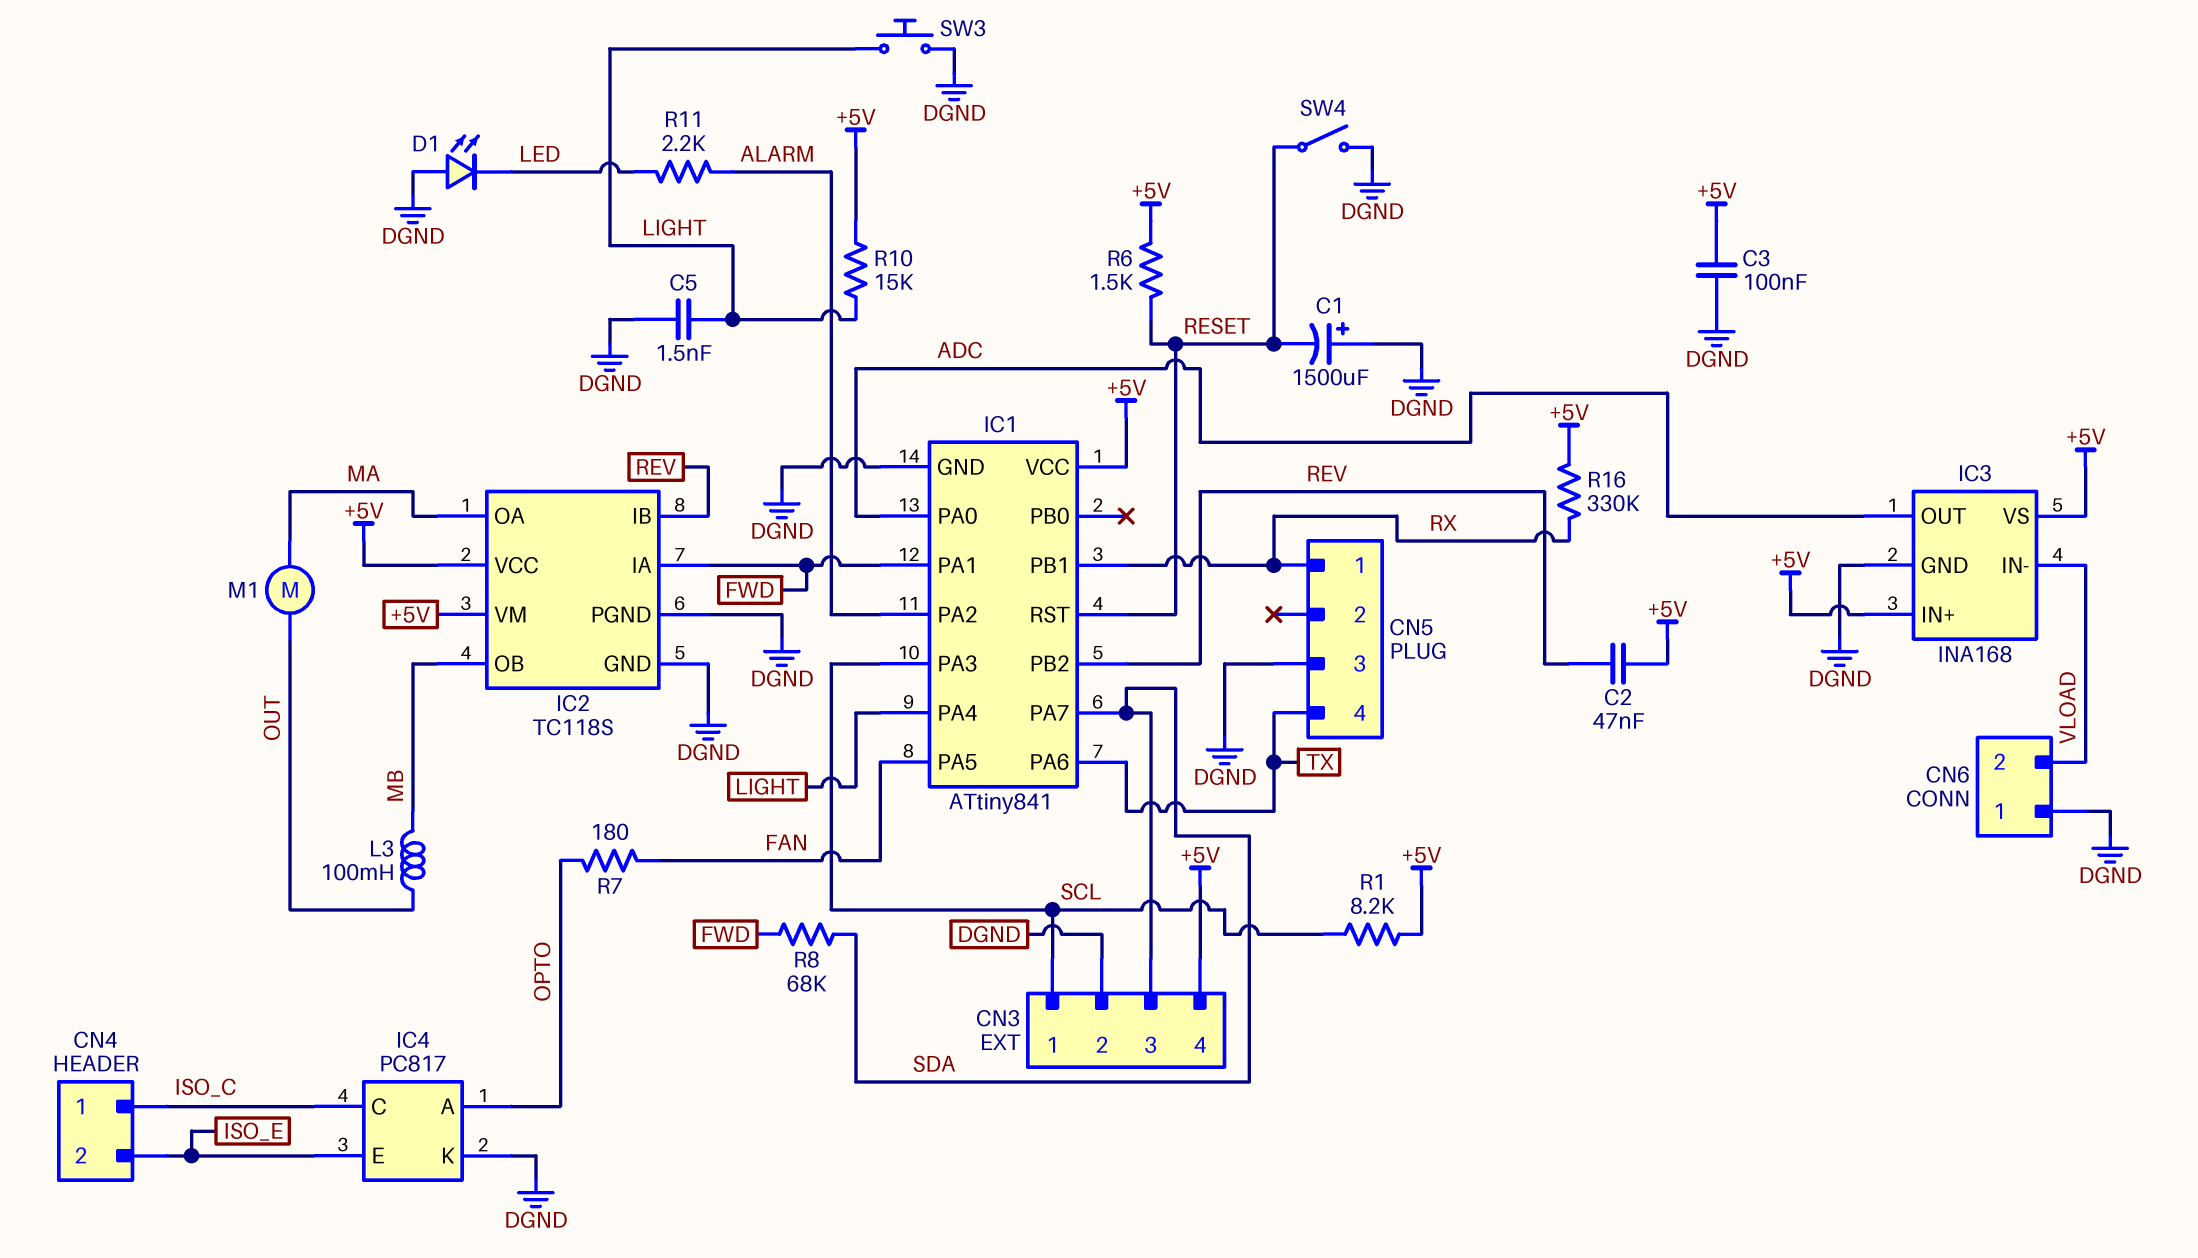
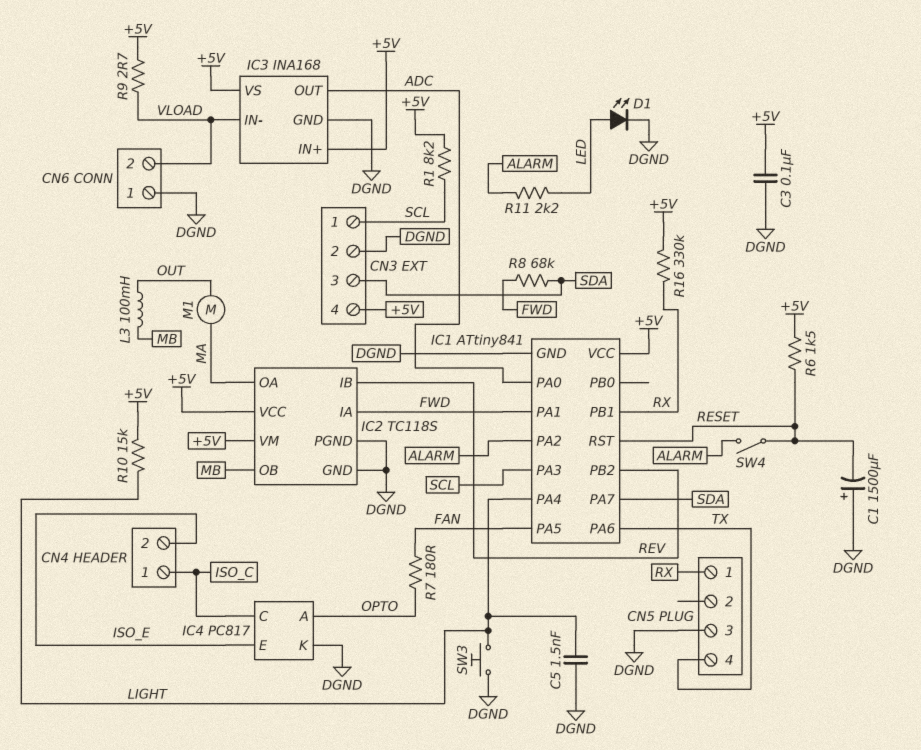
C2: 47nF (+5V, REV) -> none
D1: LED (A DGND, K LED) -> LED (A LED, K DGND)
R9: none -> 2.7 (+5V, VLOAD)
SW4: switch (DGND, RESET) -> switch (ALARM, RESET)

